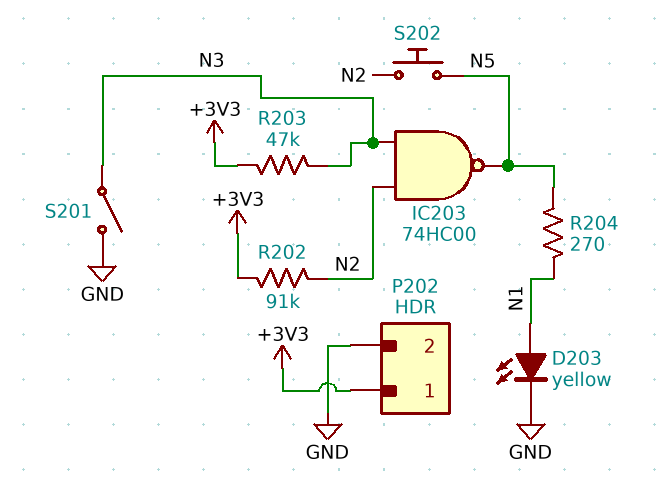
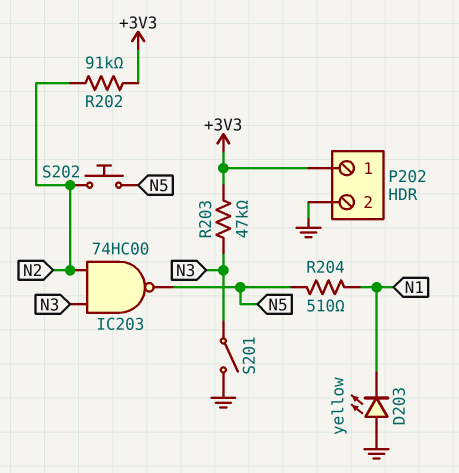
D203: LED yellow (A N1, K GND) -> LED yellow (A GND, K N1)
R204: 270 (N1, N5) -> 510 (N1, N5)

